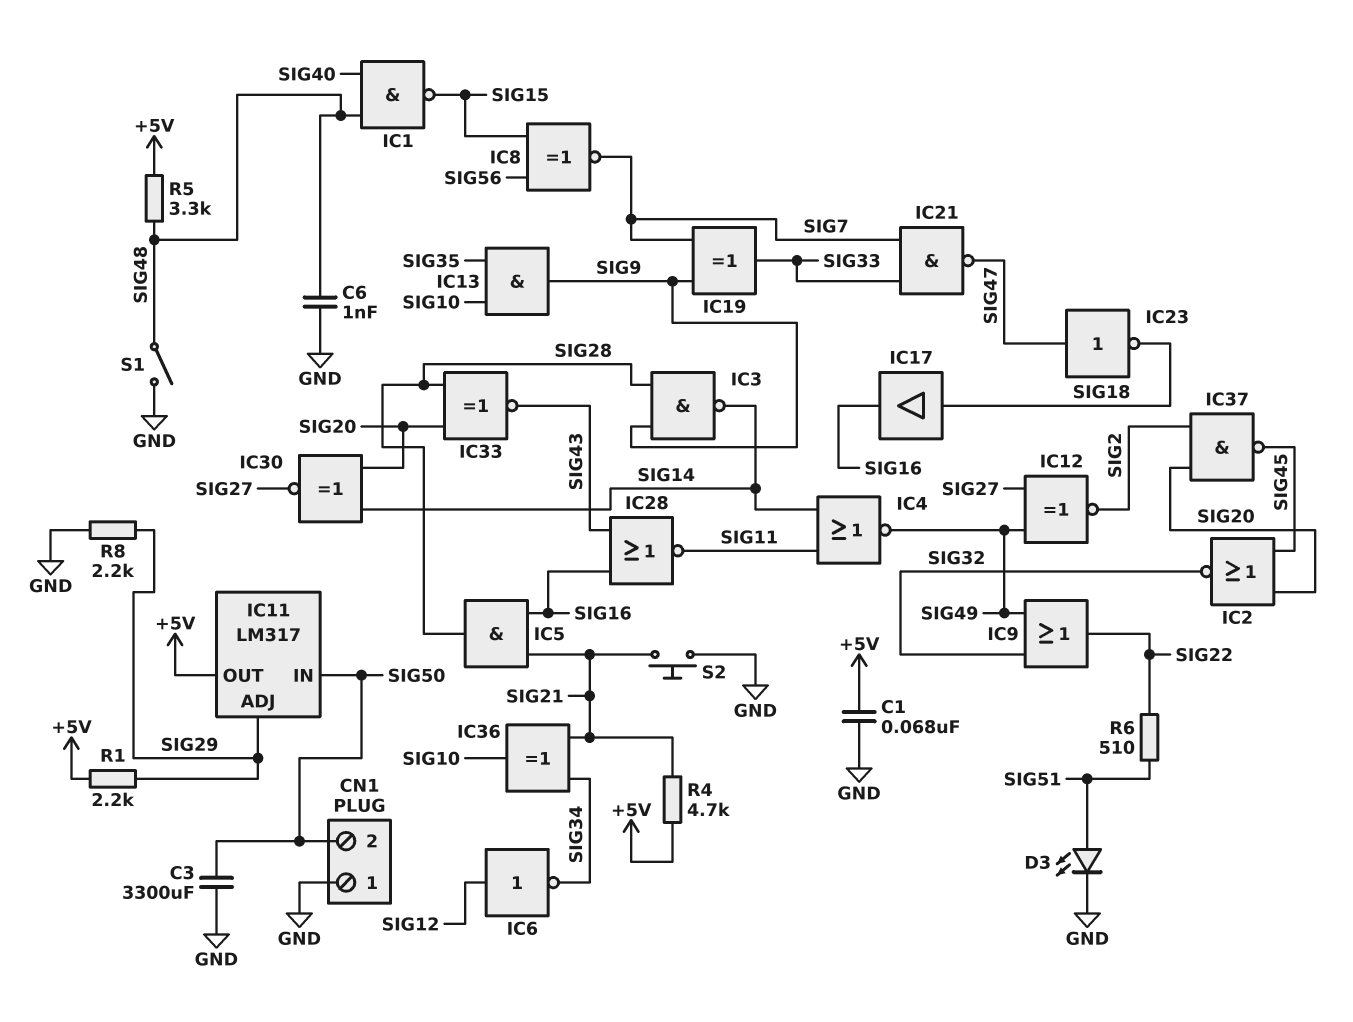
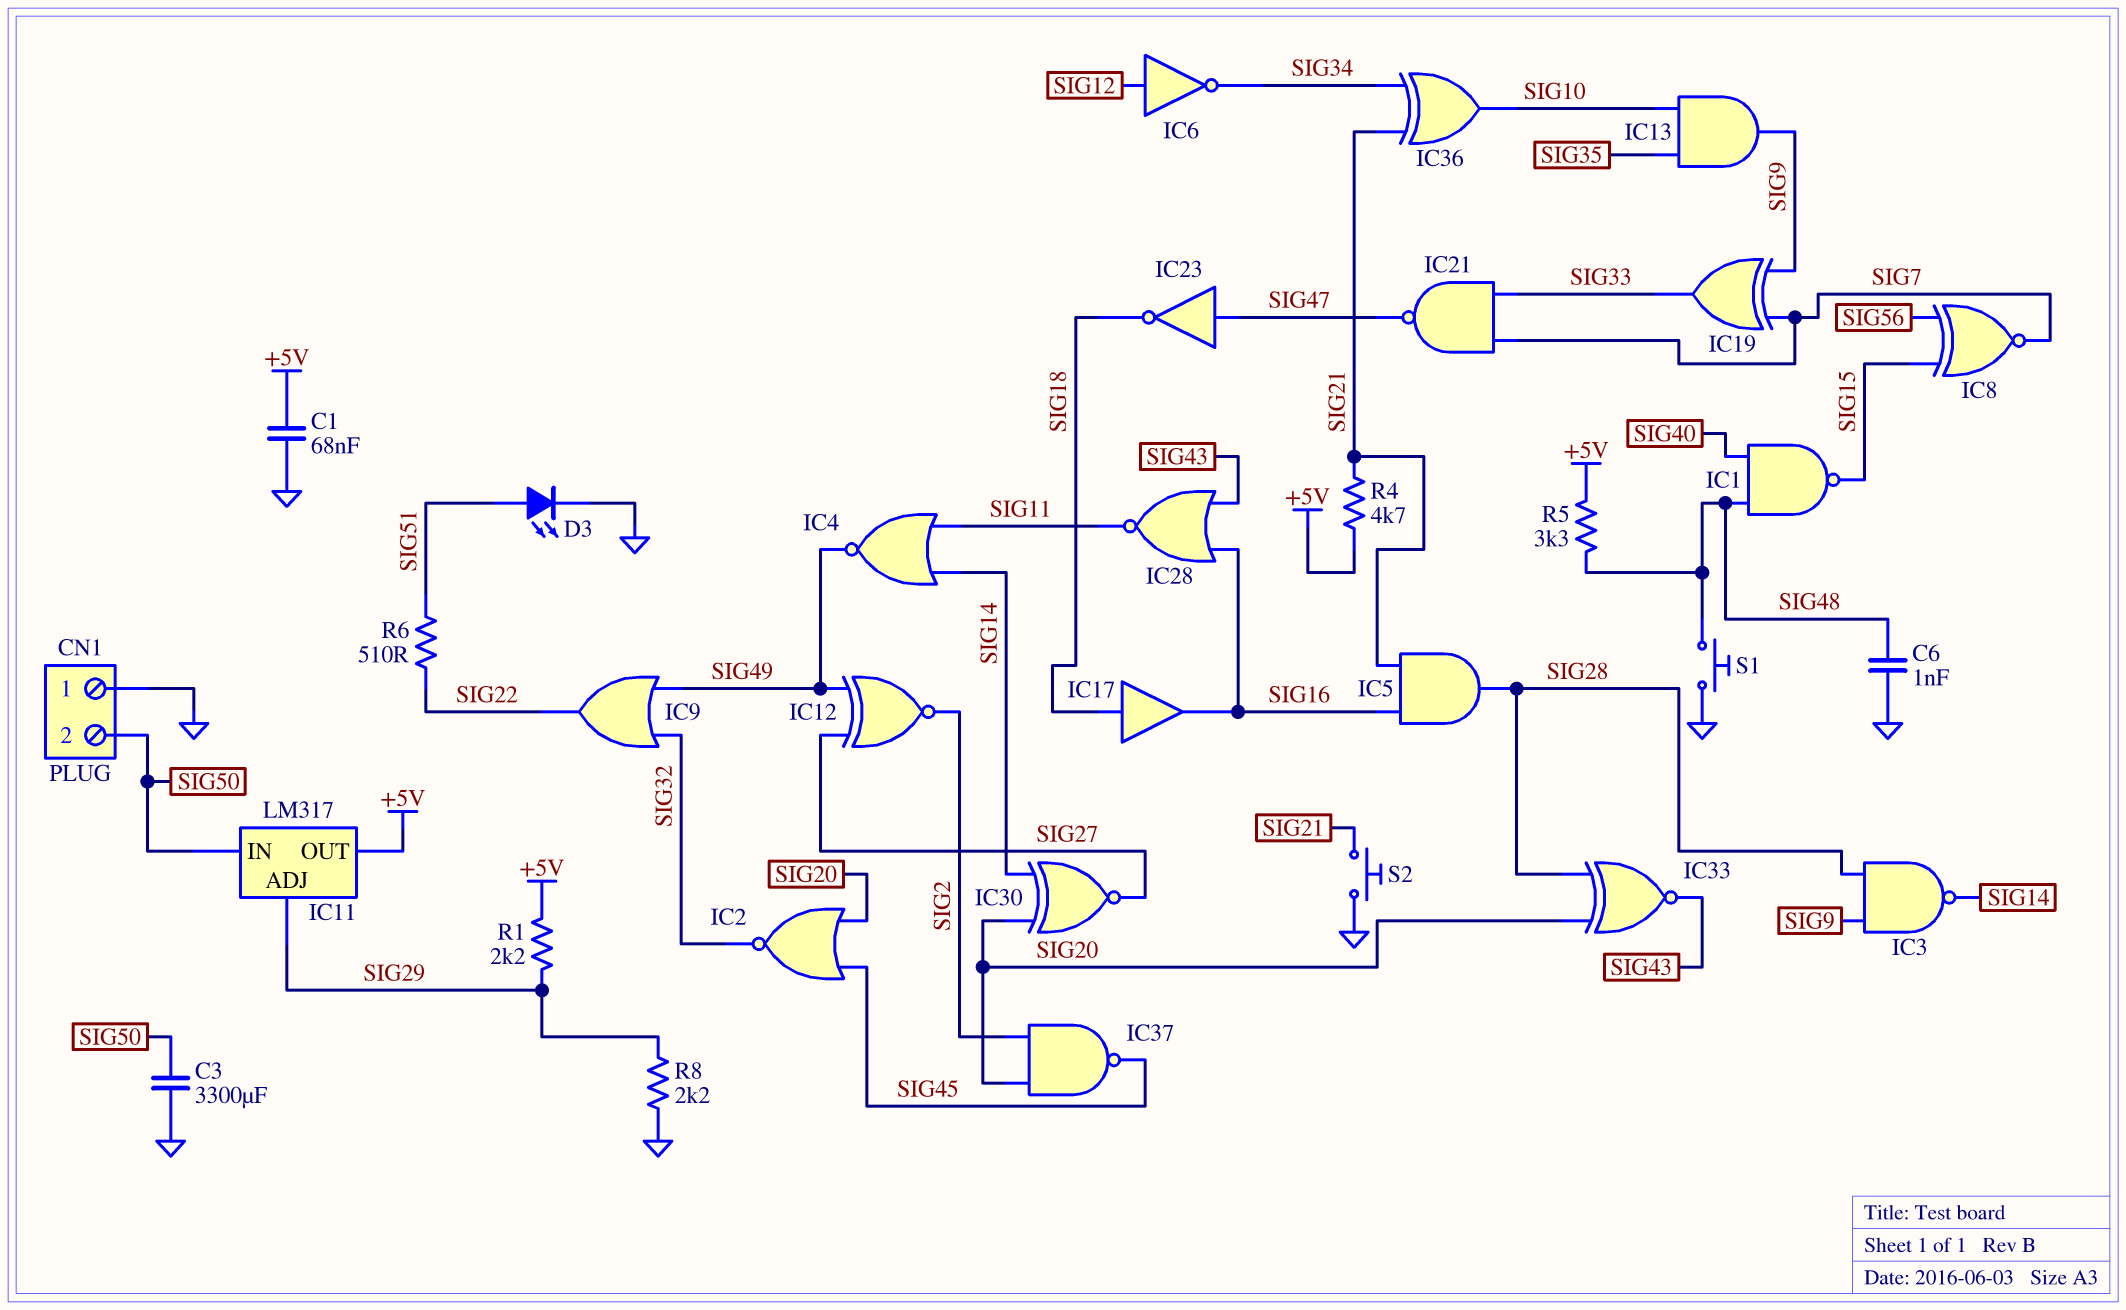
S1: switch (GND, SIG48) -> button (GND, SIG48)

